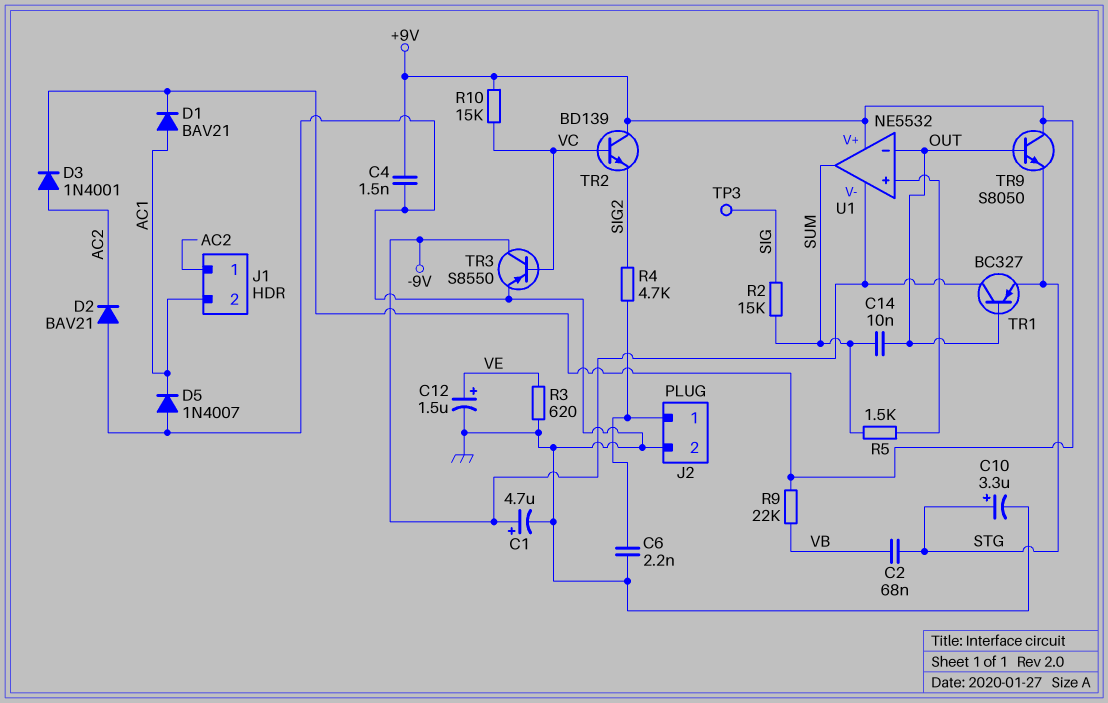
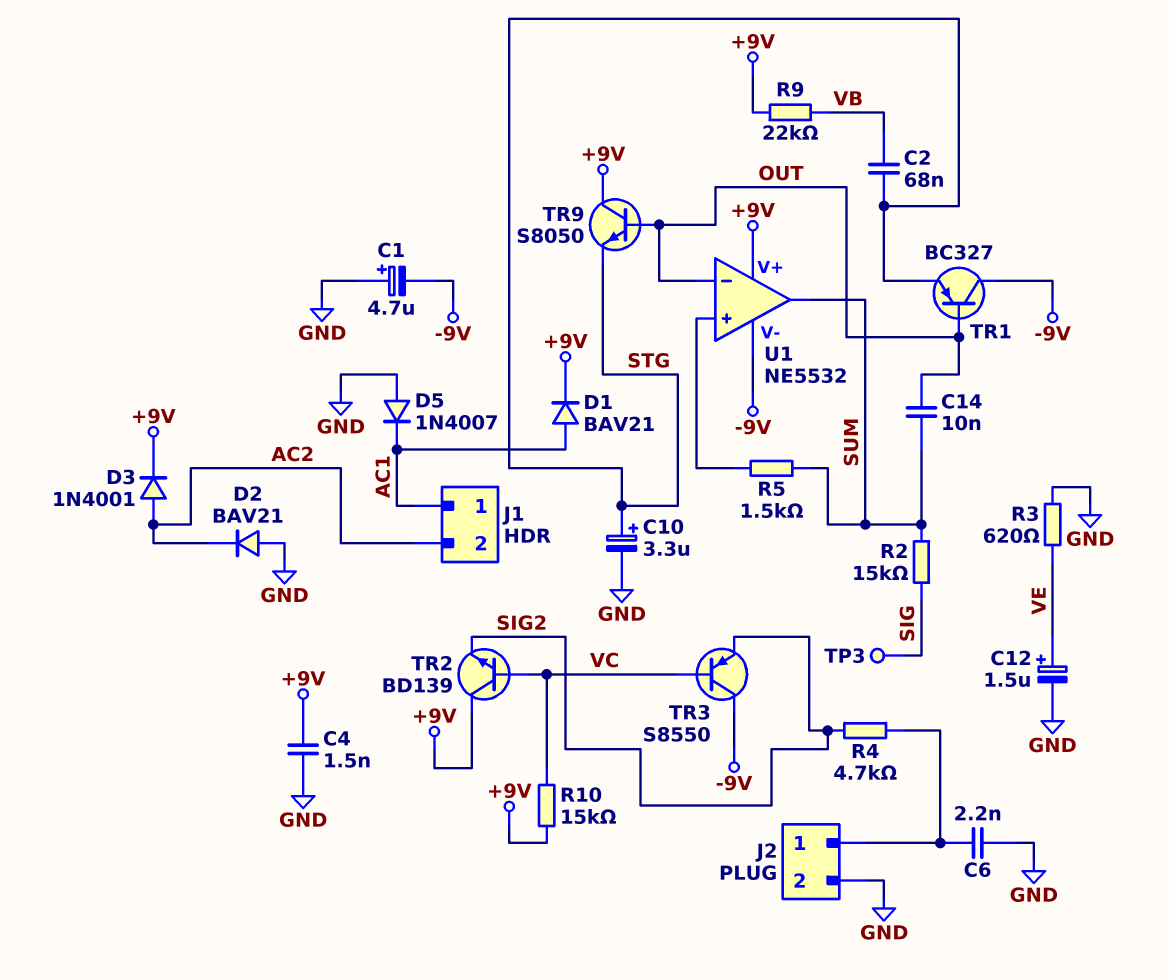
C1: 4.7uF (plus -9V, minus GND) -> 4.7uF (plus GND, minus -9V)
J1 pin 1: AC2 -> AC1
J1 pin 2: AC1 -> AC2
TR3: PNP S8550 (B VC, C -9V, E GND) -> PNP S8550 (B VC, C -9V, E SIG2)

